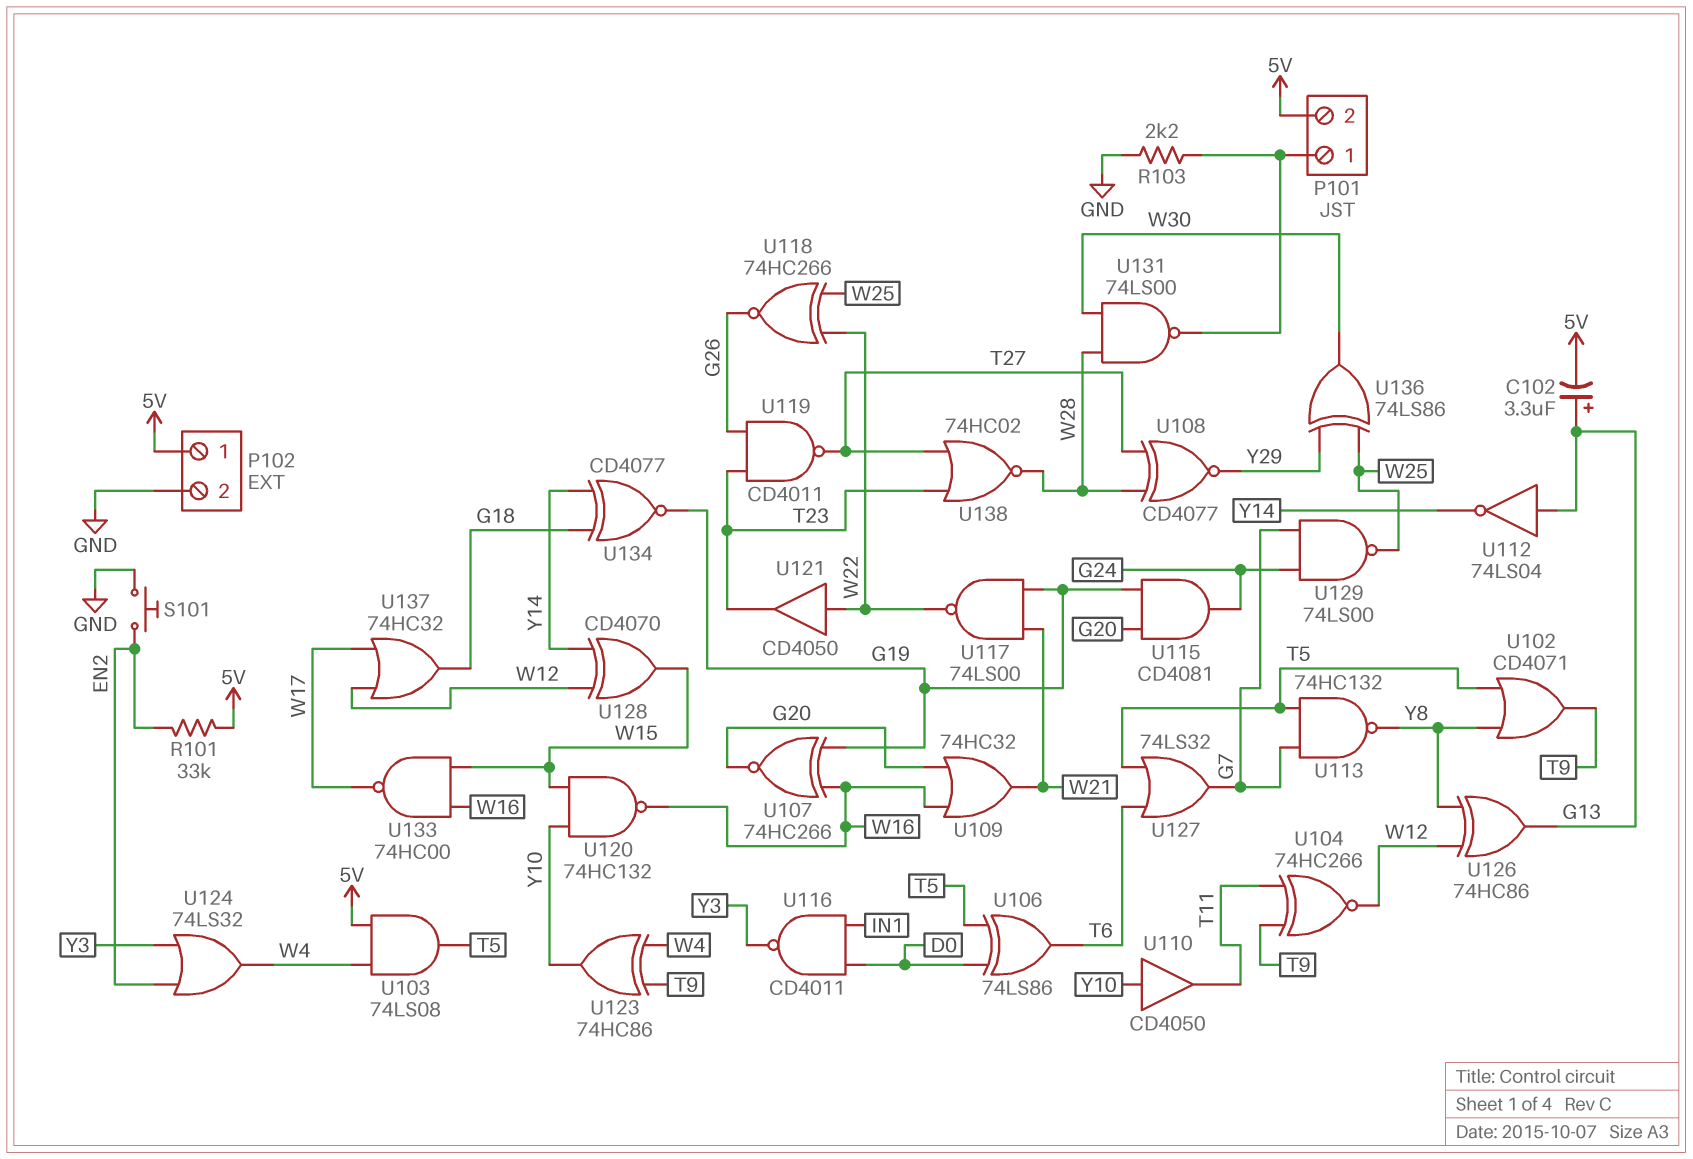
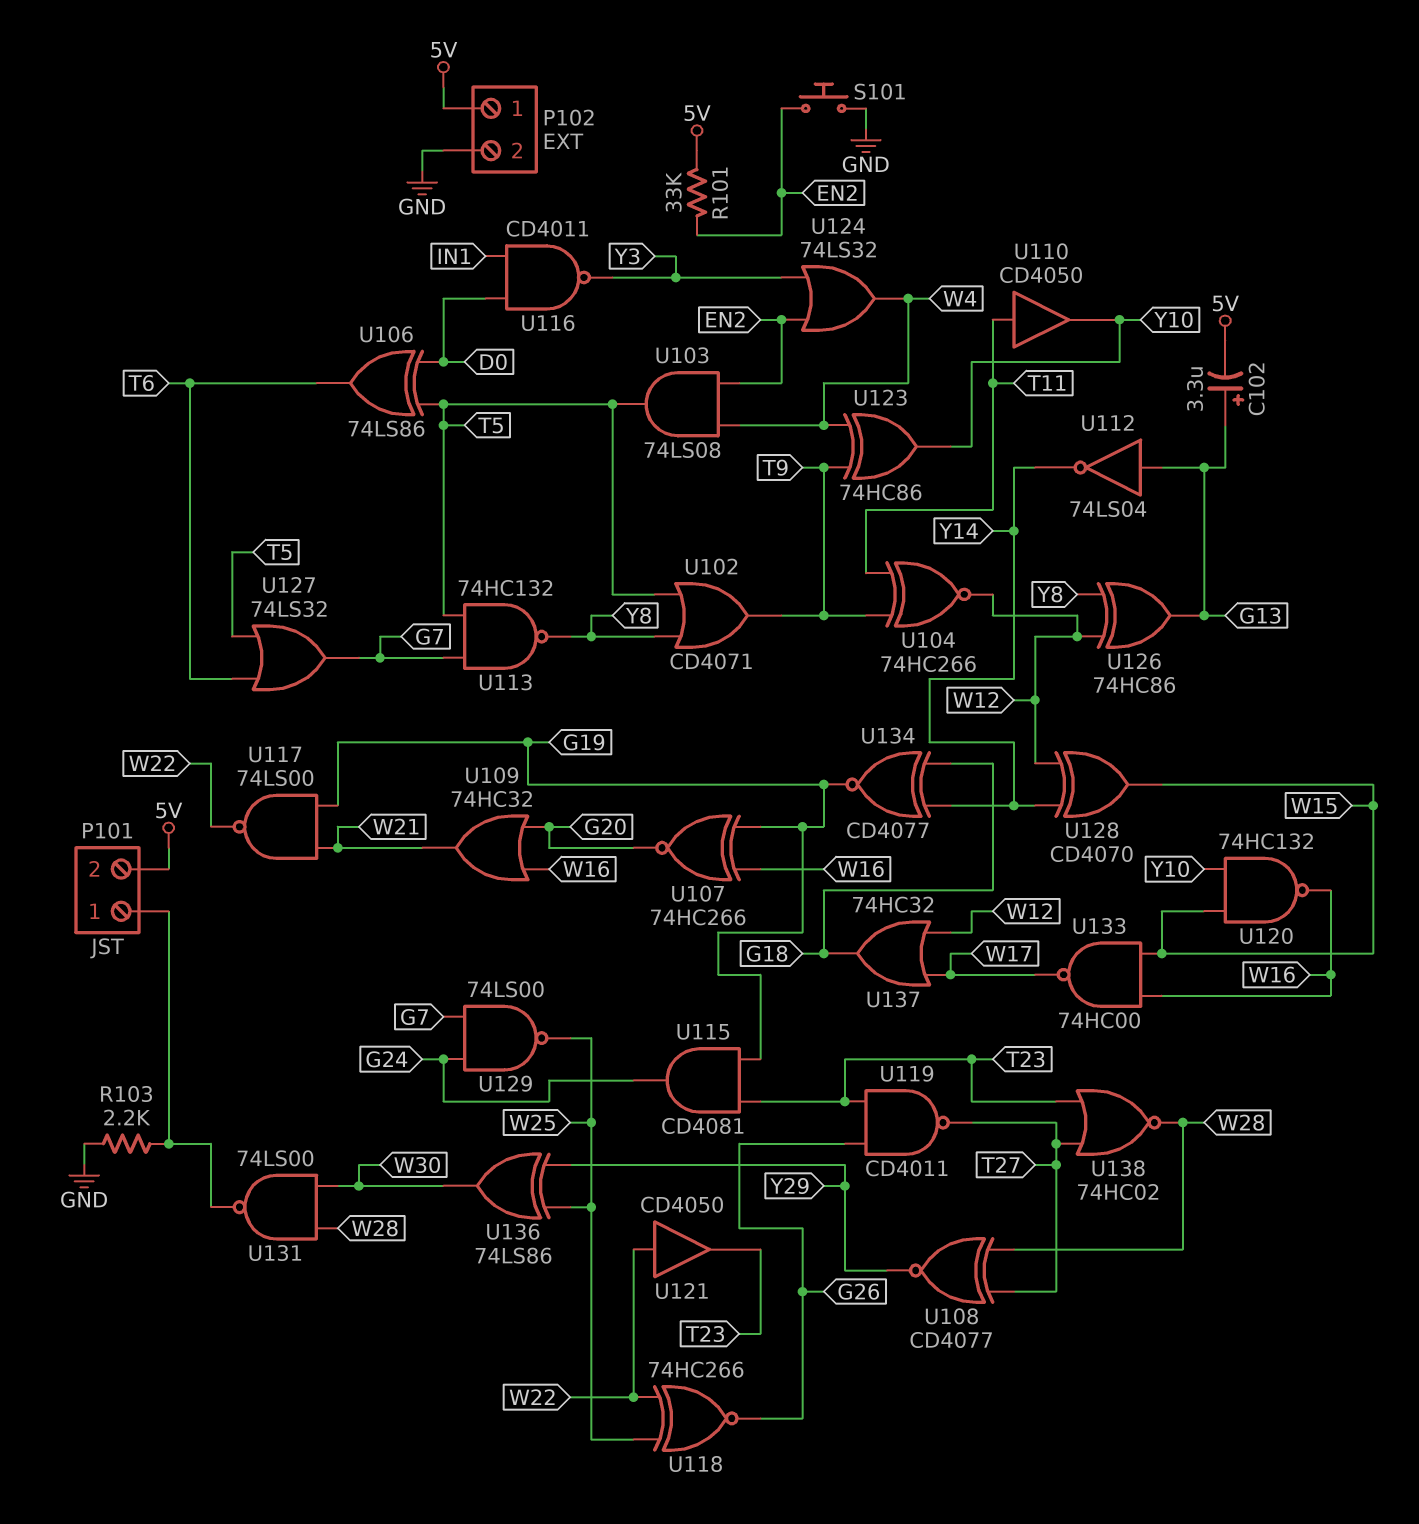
U103: AND 74LS08 (in 5V, in W4, out T5) -> AND 74LS08 (in EN2, in W4, out T5)
U110: buffer CD4050 (in Y10, out T11) -> buffer CD4050 (in T11, out Y10)
U115: AND CD4081 (in G19, in G20, out G24) -> AND CD4081 (in G19, in T23, out G24)

